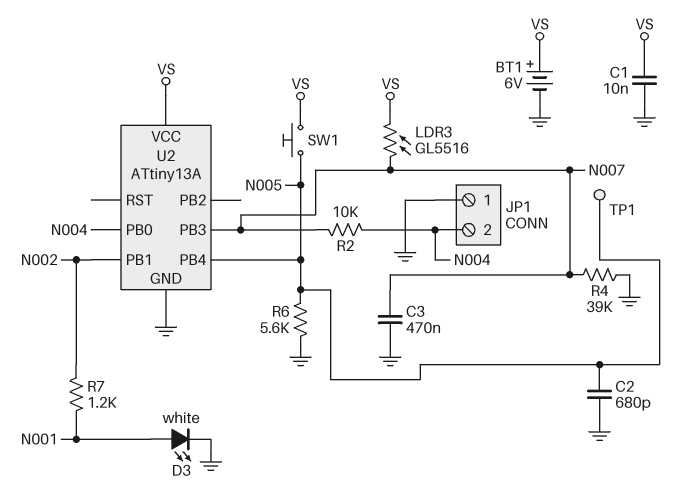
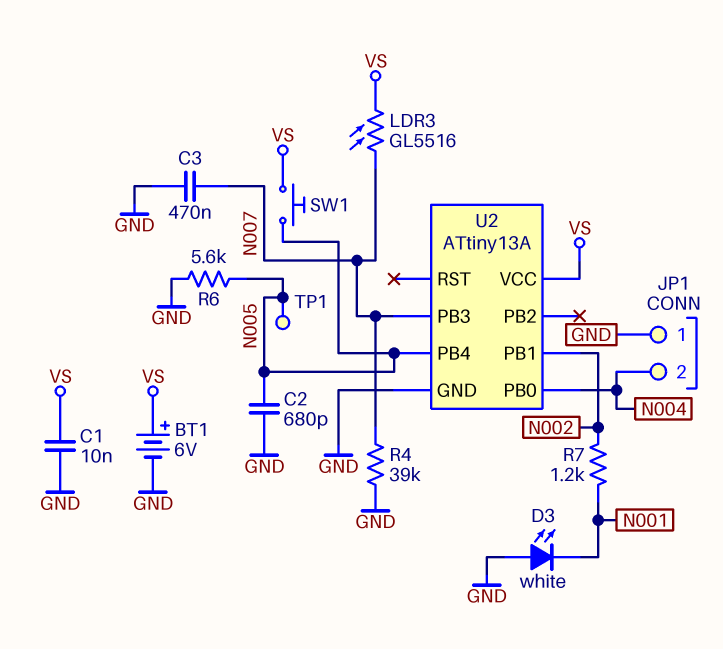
D3: LED white (A N001, K GND) -> LED white (A GND, K N001)
R2: 10k (N004, N007) -> none

